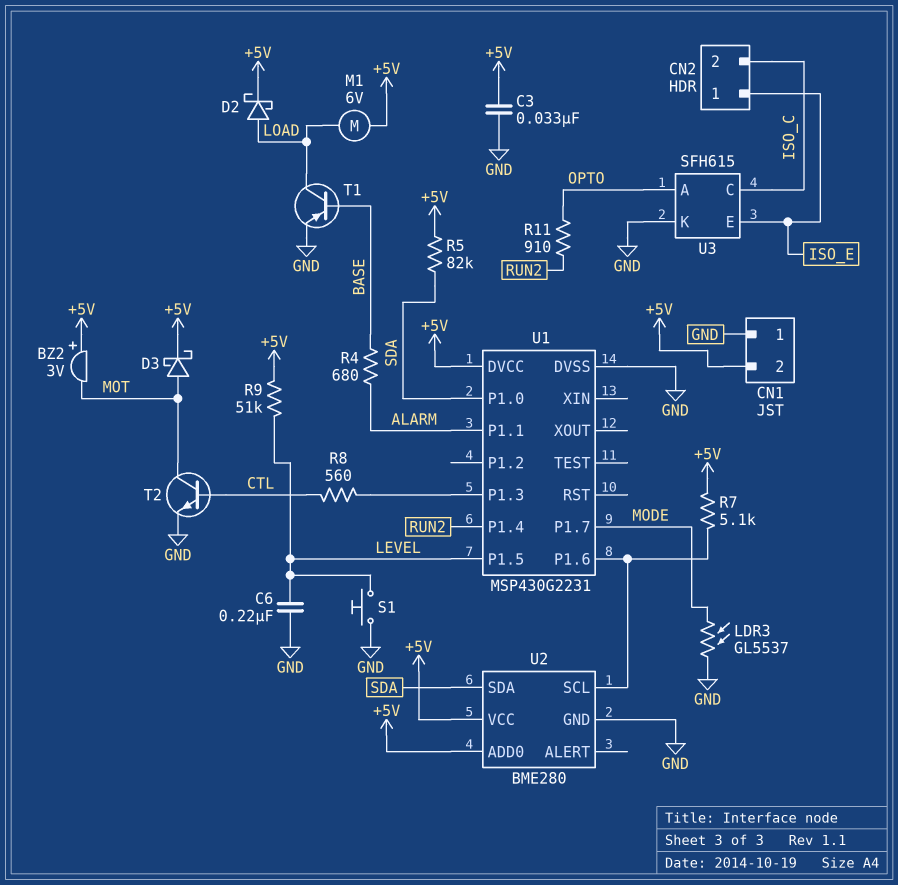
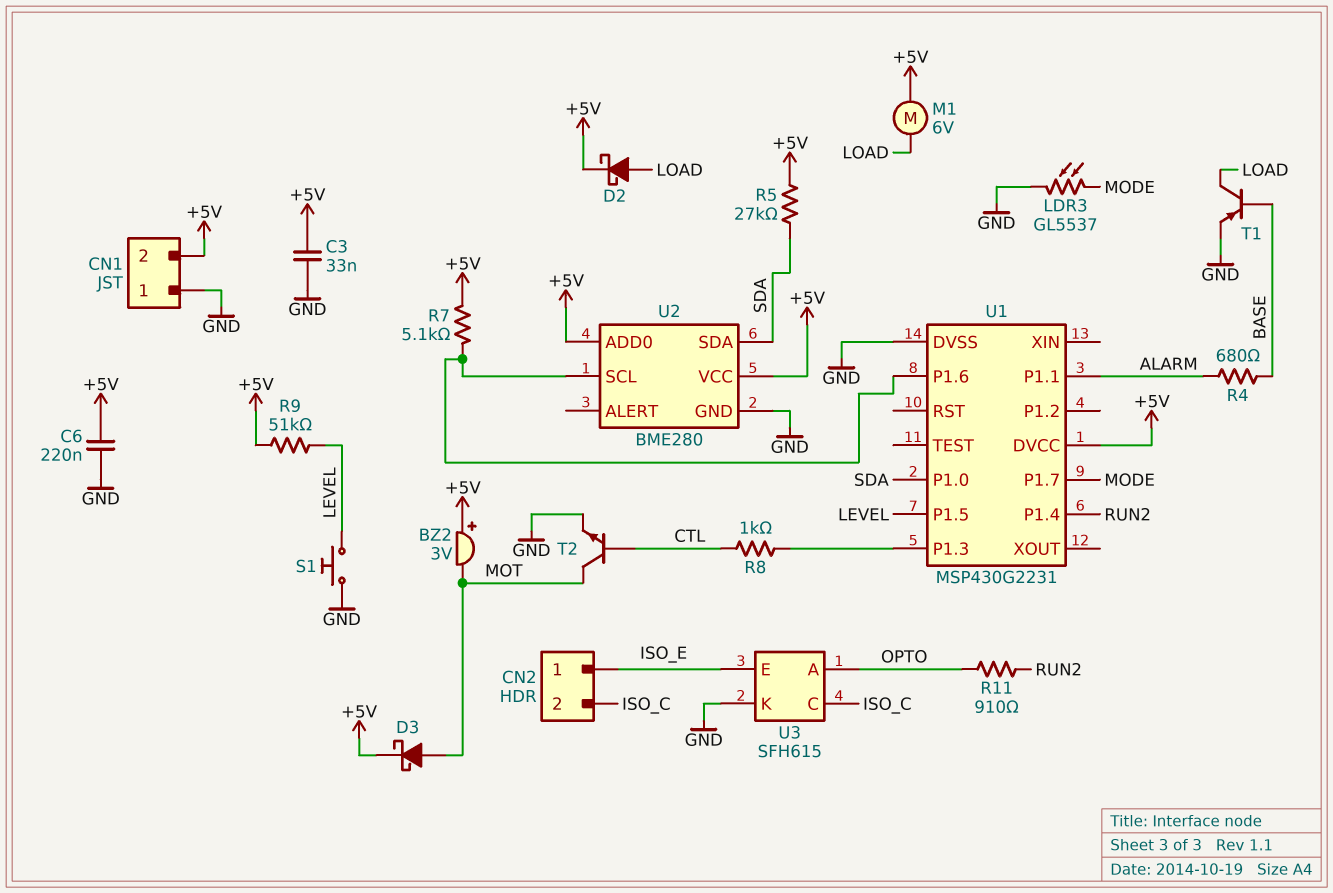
C6: 220nF (GND, LEVEL) -> 220nF (+5V, GND)
R5: 82k (+5V, SDA) -> 27k (+5V, SDA)
R8: 560 (CTL, U1/P1.3) -> 1k (CTL, U1/P1.3)

